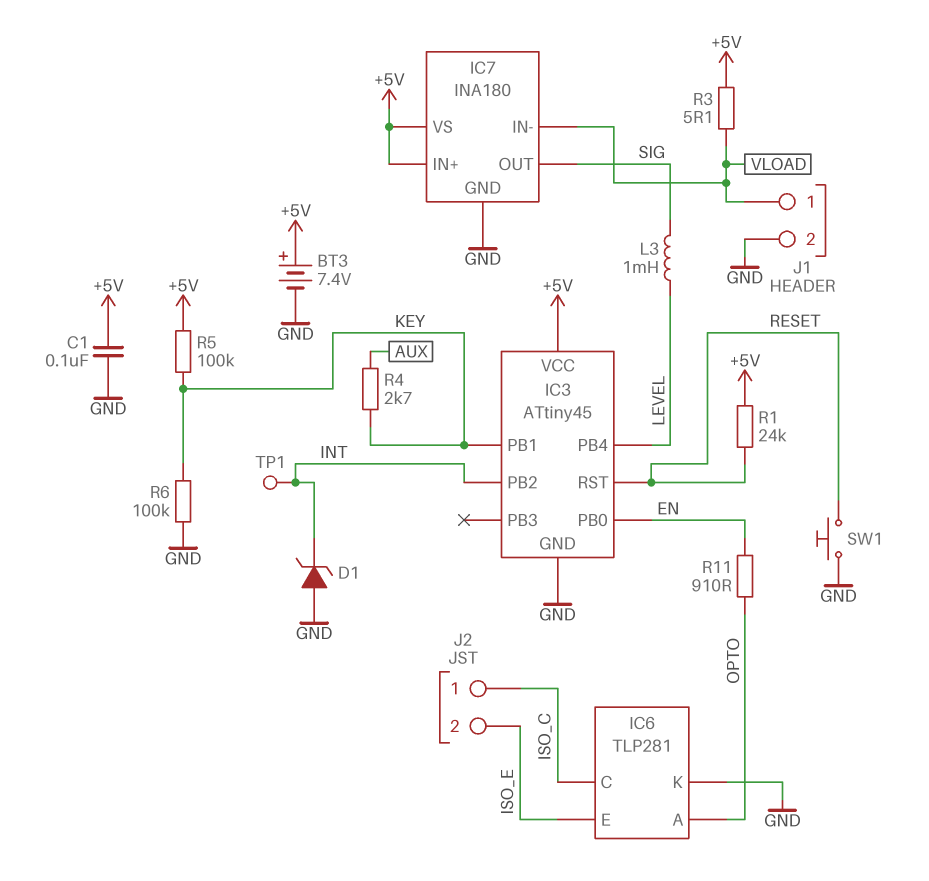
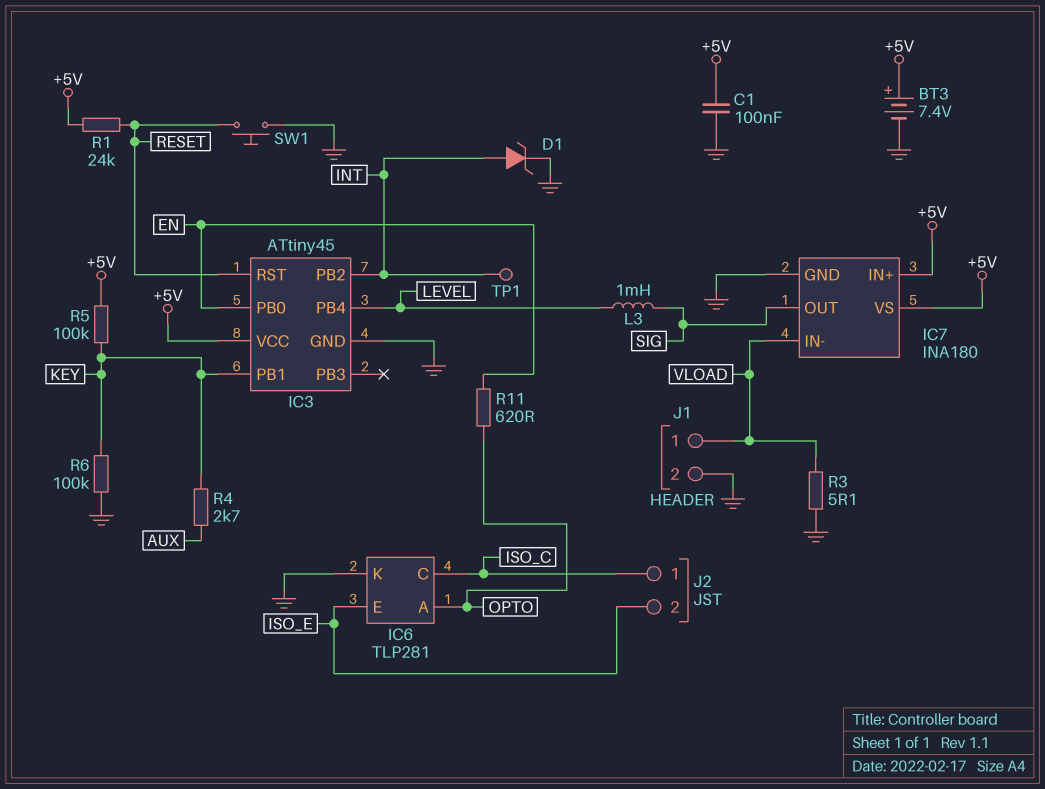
D1: zener (A GND, K INT) -> zener (A INT, K GND)
R3: 5.1 (+5V, VLOAD) -> 5.1 (GND, VLOAD)
R11: 910 (EN, OPTO) -> 620 (EN, OPTO)

